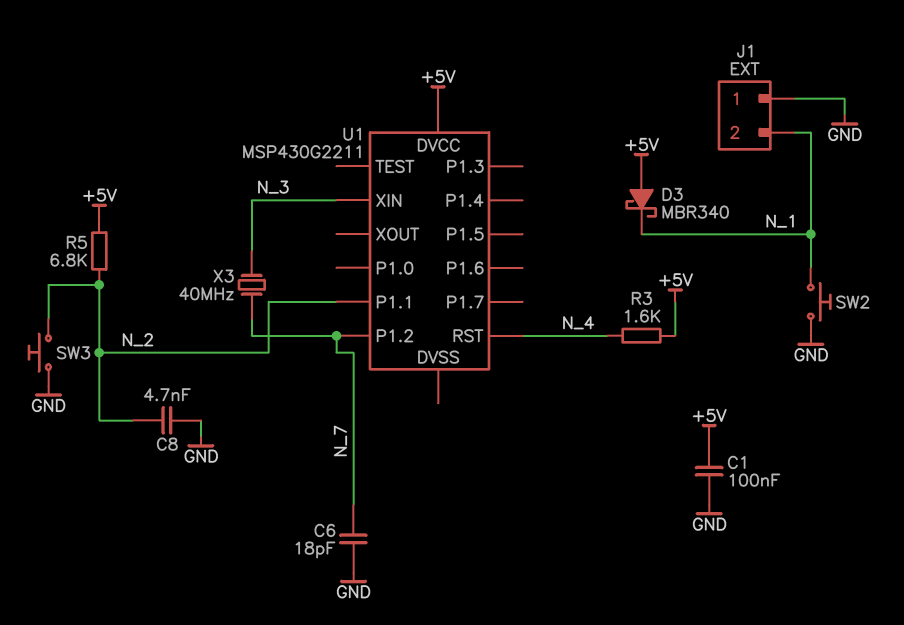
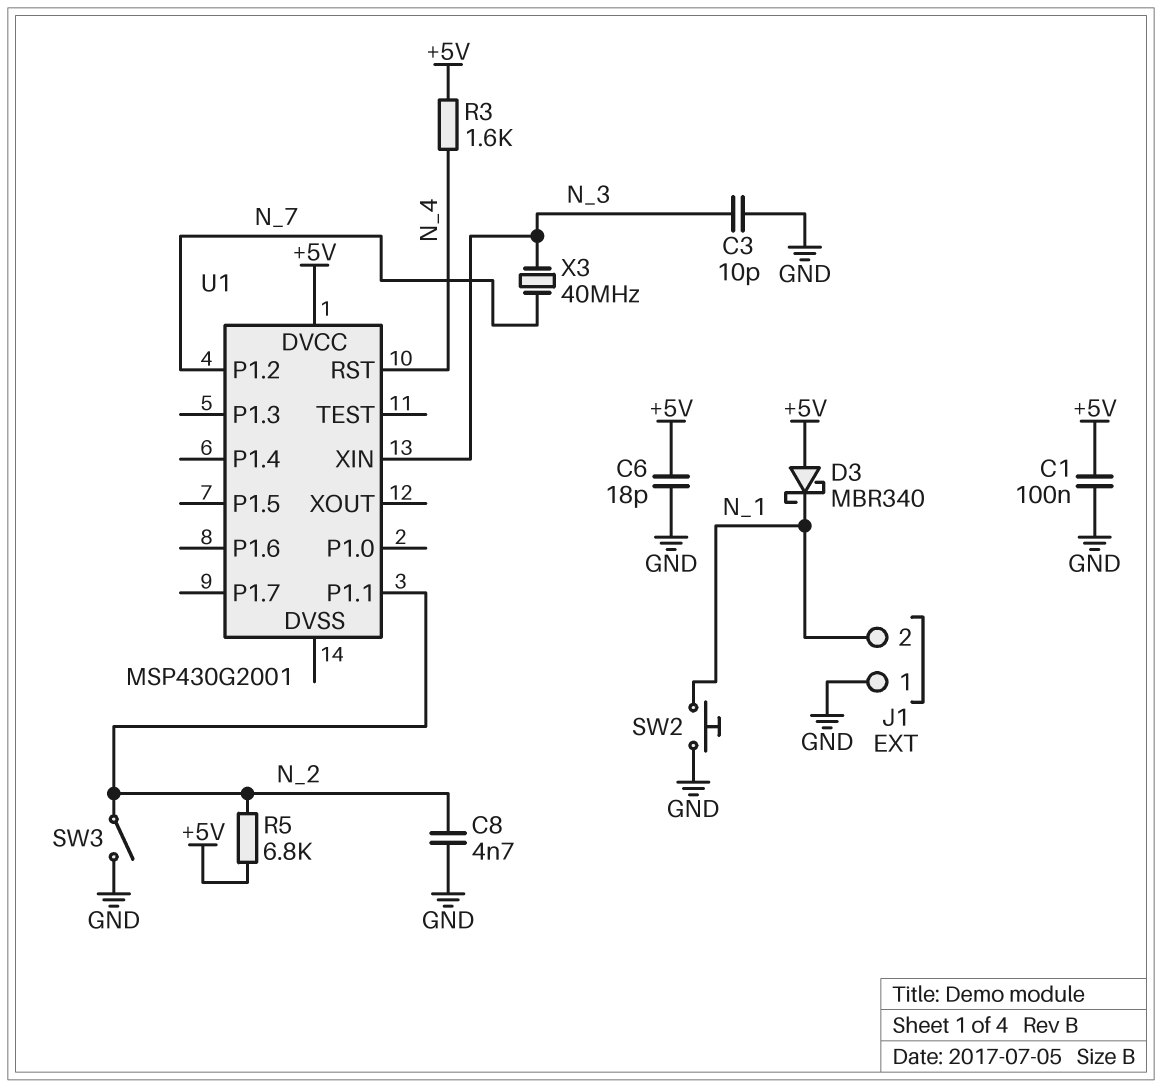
C3: none -> 10pF (GND, N_3)
C6: 18pF (GND, N_7) -> 18pF (+5V, GND)
SW3: button (GND, N_2) -> switch (GND, N_2)
U1: MSP430G2211 -> MSP430G2001

